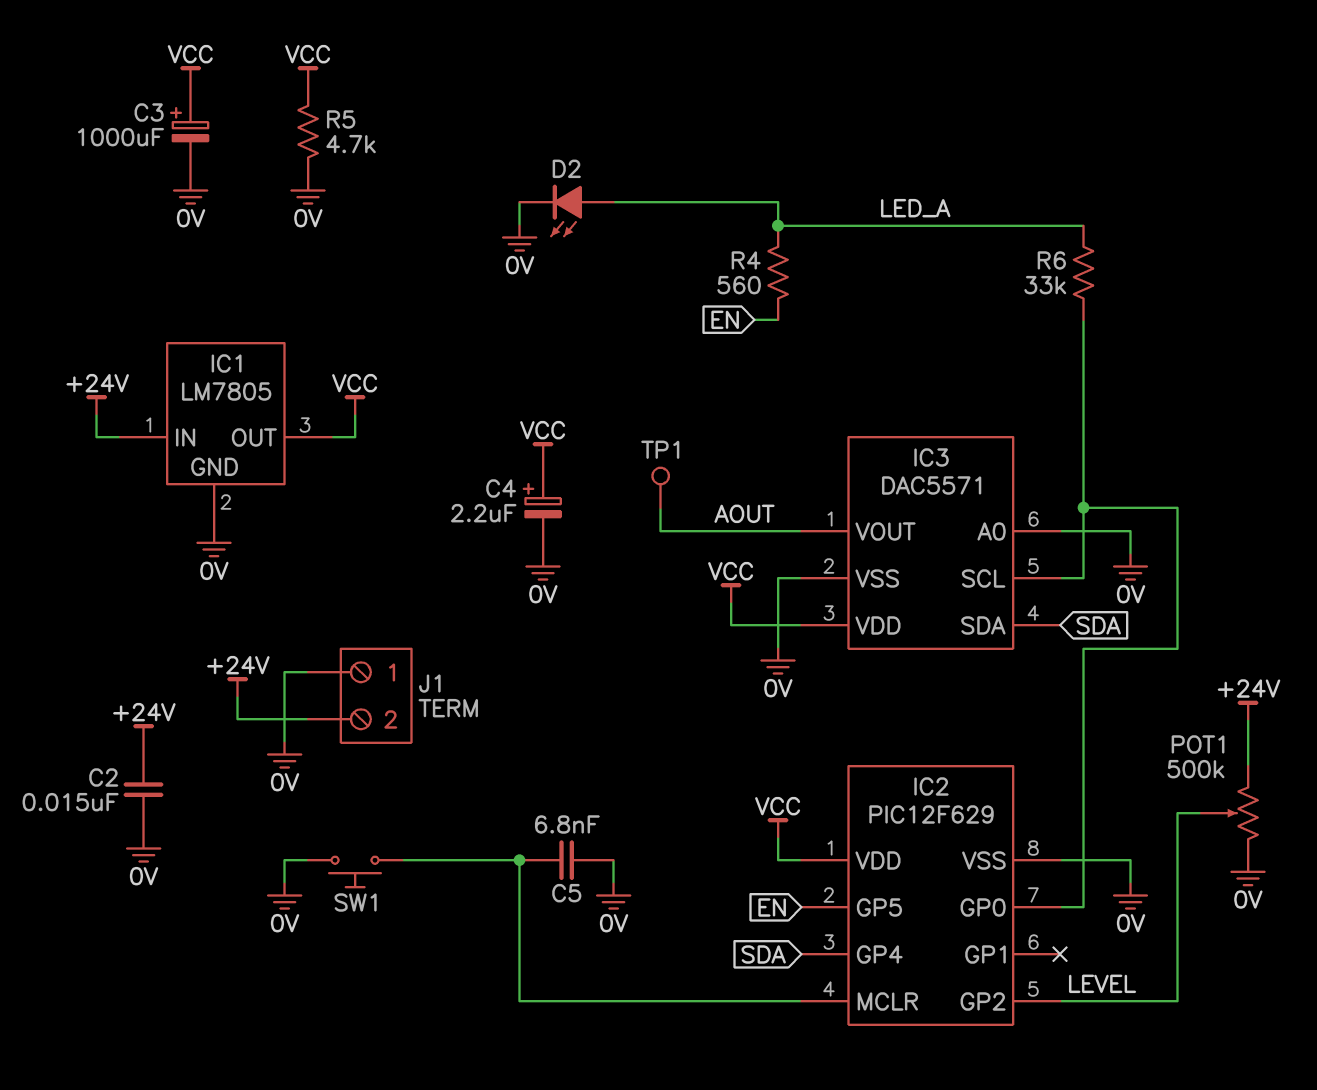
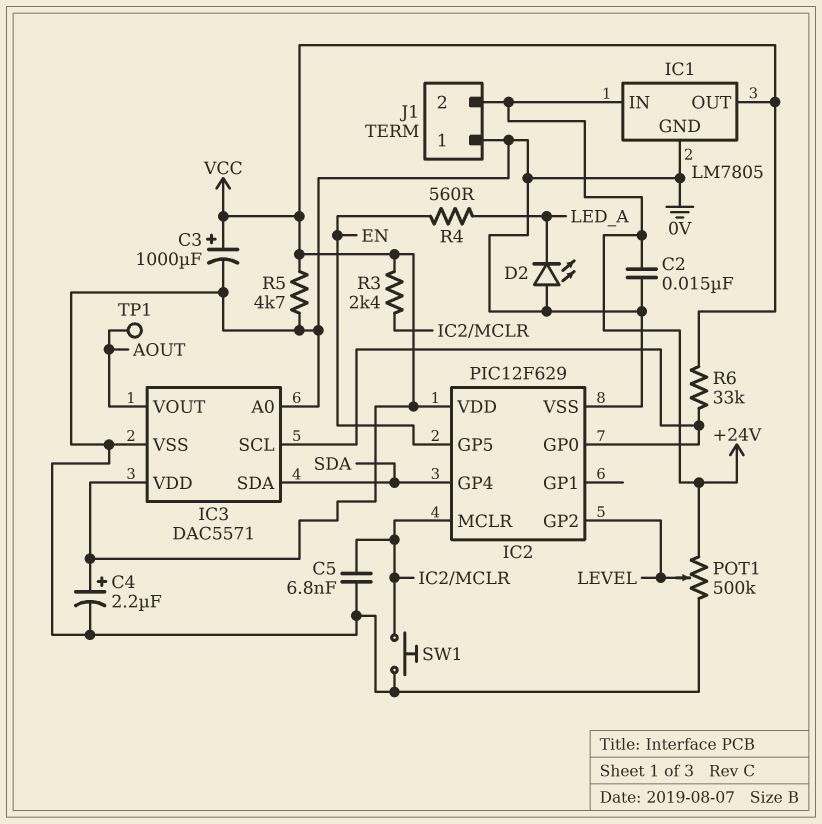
D2: LED (A LED_A, K 0V) -> LED (A 0V, K LED_A)
R3: none -> 2.4k (IC2/MCLR, VCC)
R6: 33k (IC2/GP0, LED_A) -> 33k (IC2/GP0, VCC)

